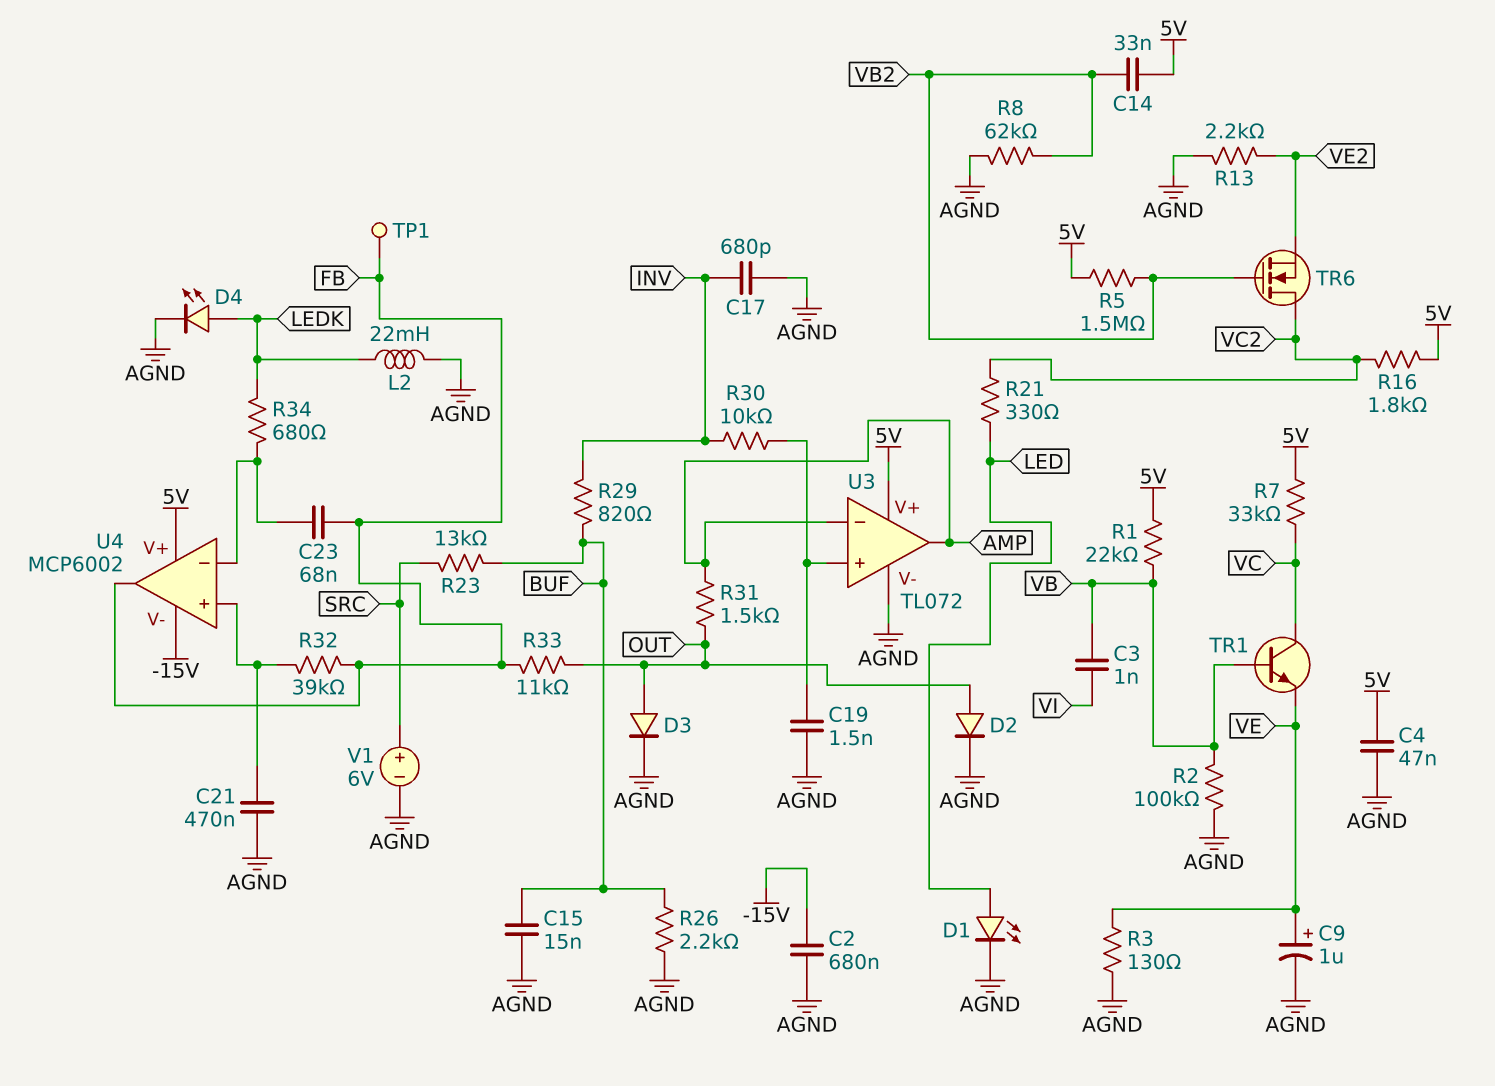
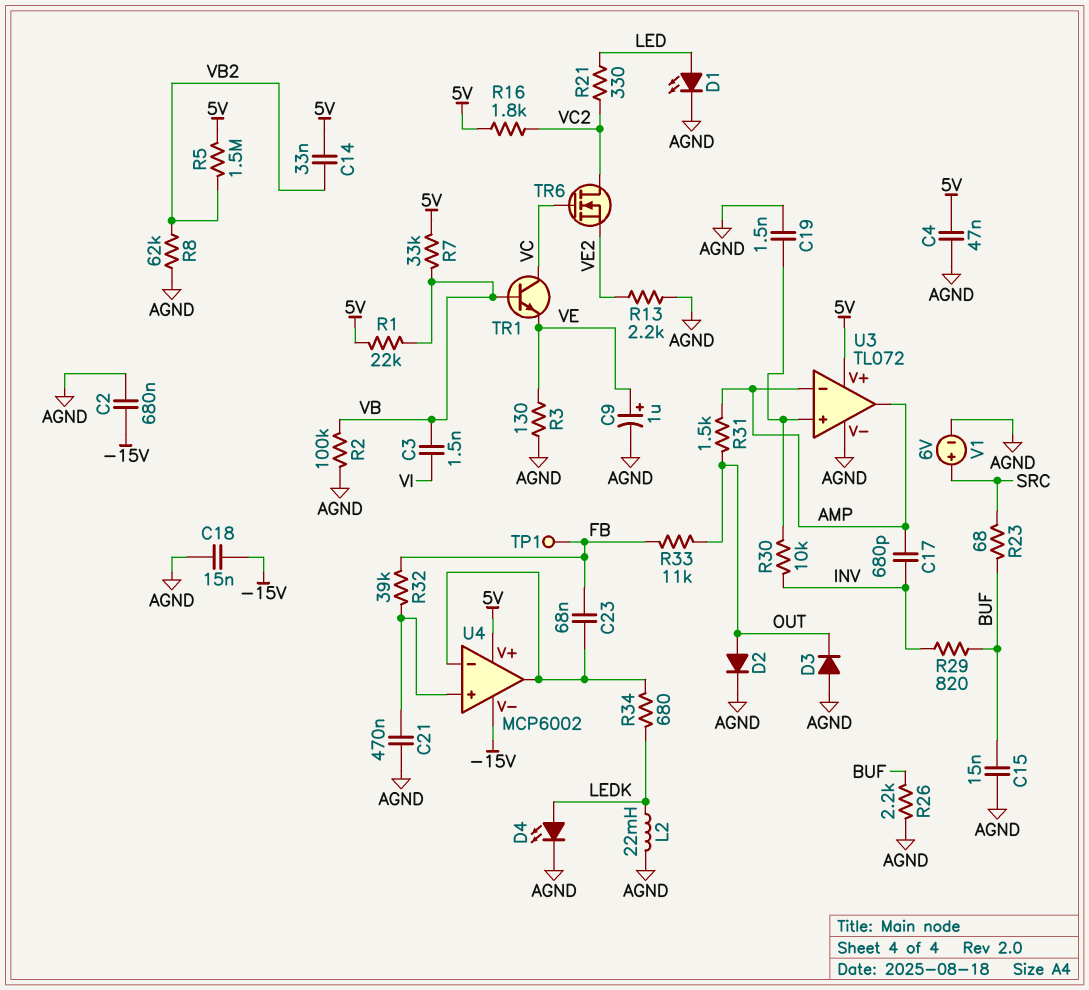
C3: 1nF (VB, VI) -> 1.5nF (VB, VI)
C17: 680pF (AGND, INV) -> 680pF (AMP, INV)
C18: none -> 15nF (-15V, AGND)
D3: diode (A OUT, K AGND) -> diode (A AGND, K OUT)
R7: 33k (5V, VC) -> 33k (5V, VB)
R23: 13k (BUF, SRC) -> 68 (BUF, SRC)
TR6: NMOS (G VB2, D VC2, S VE2) -> NMOS (G VC, D VC2, S VE2)
U4 pin out: FB -> U4/in-

